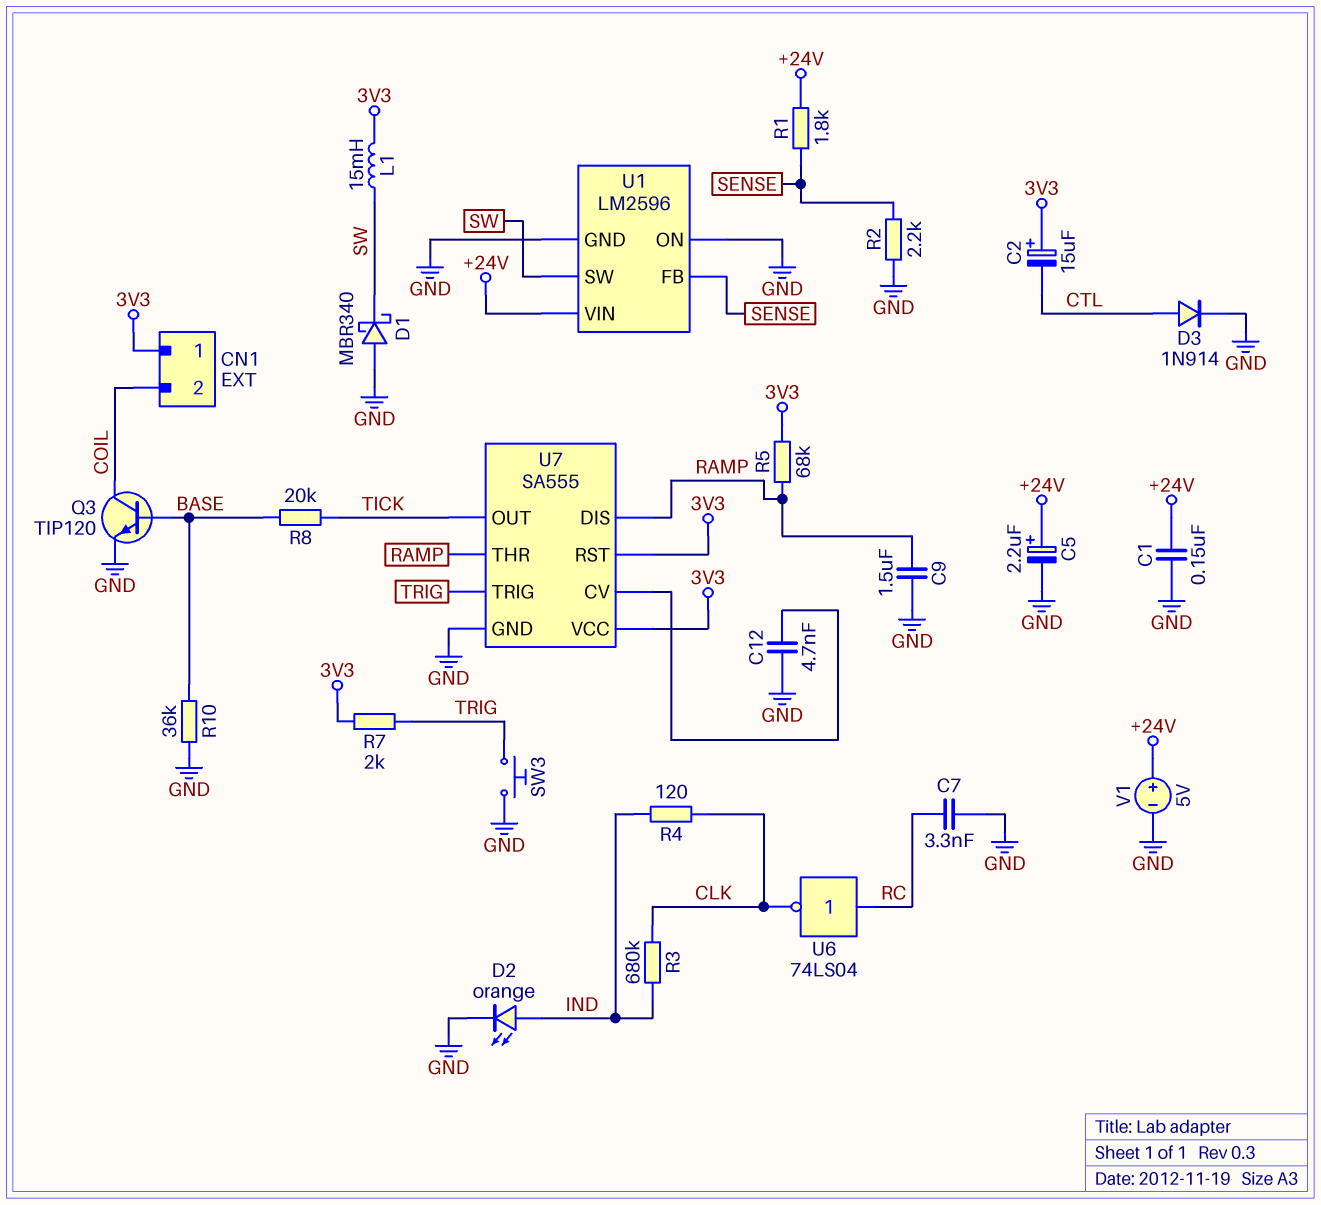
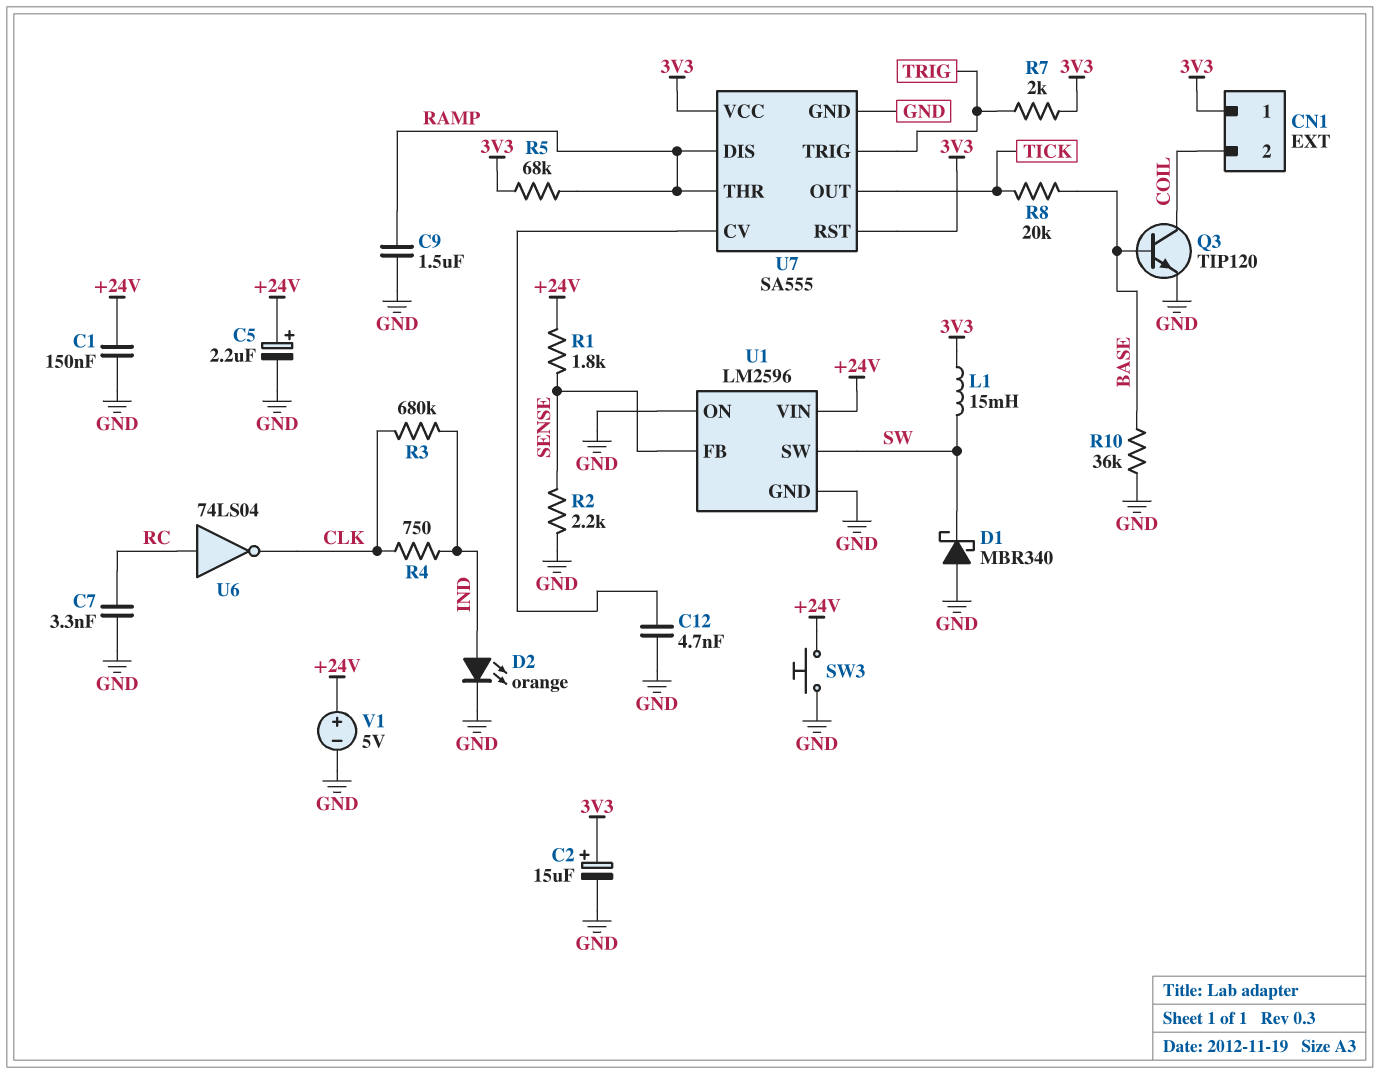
C2: 15uF (plus 3V3, minus CTL) -> 15uF (plus 3V3, minus GND)
D3: diode 1N914 (A CTL, K GND) -> none
R4: 120 (CLK, IND) -> 750 (CLK, IND)
SW3: button (GND, TRIG) -> button (+24V, GND)

